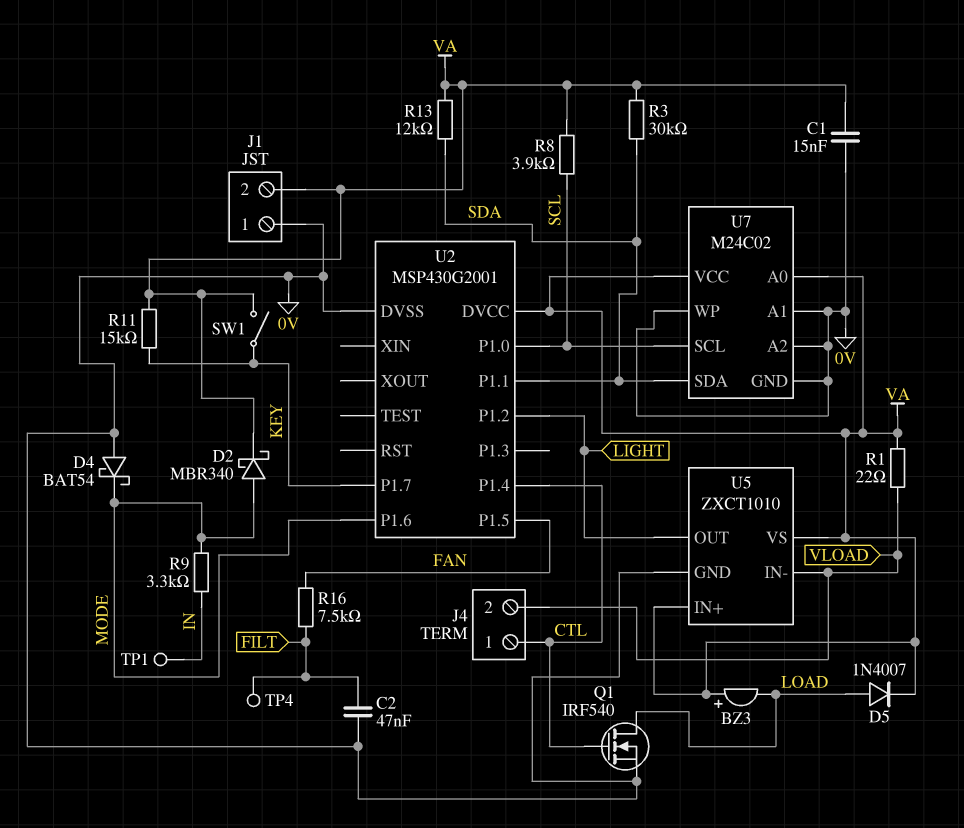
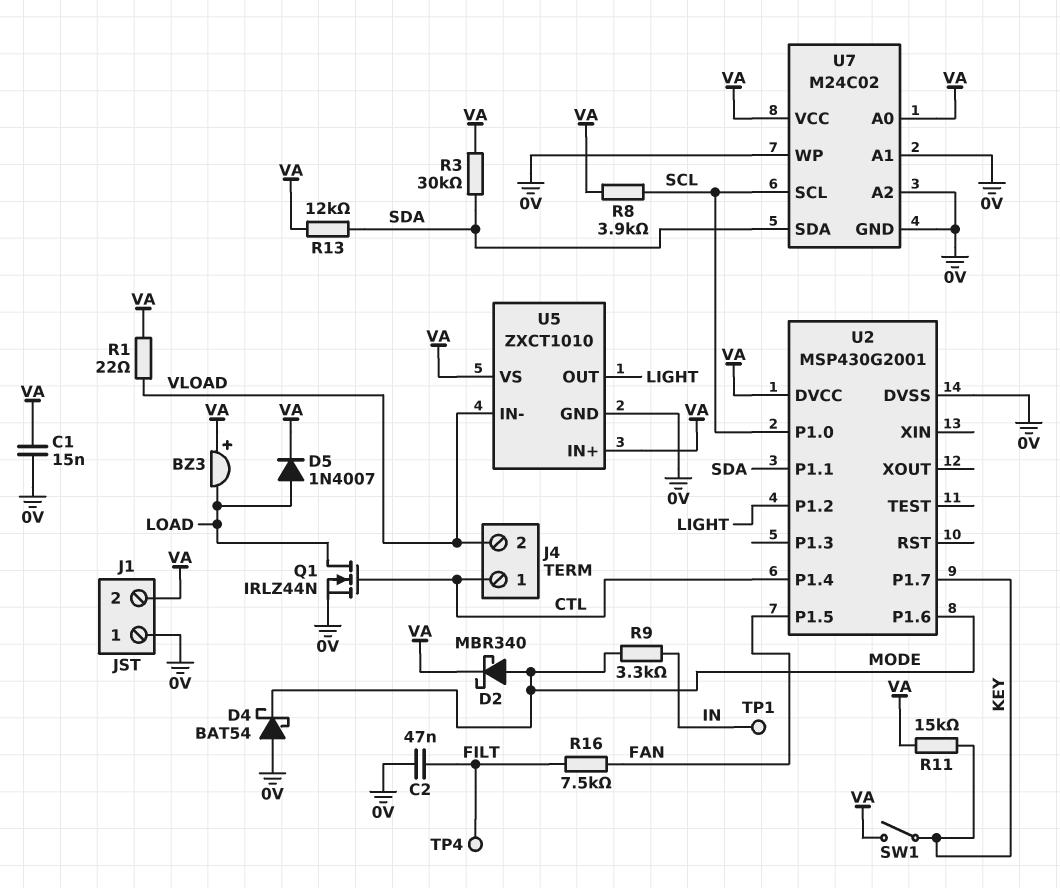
Q1: NMOS IRF540 (G CTL, D LOAD, S 0V) -> NMOS IRLZ44N (G CTL, D LOAD, S 0V)

